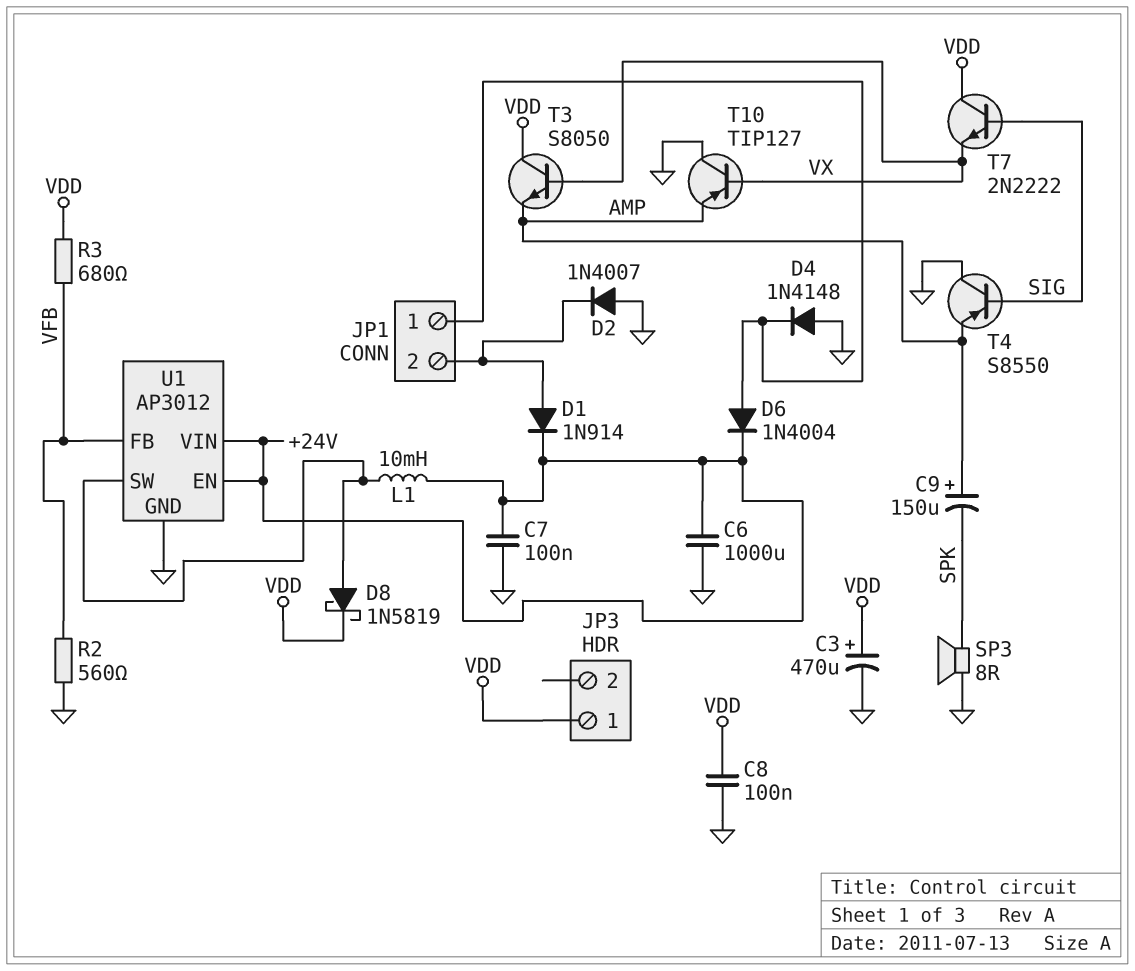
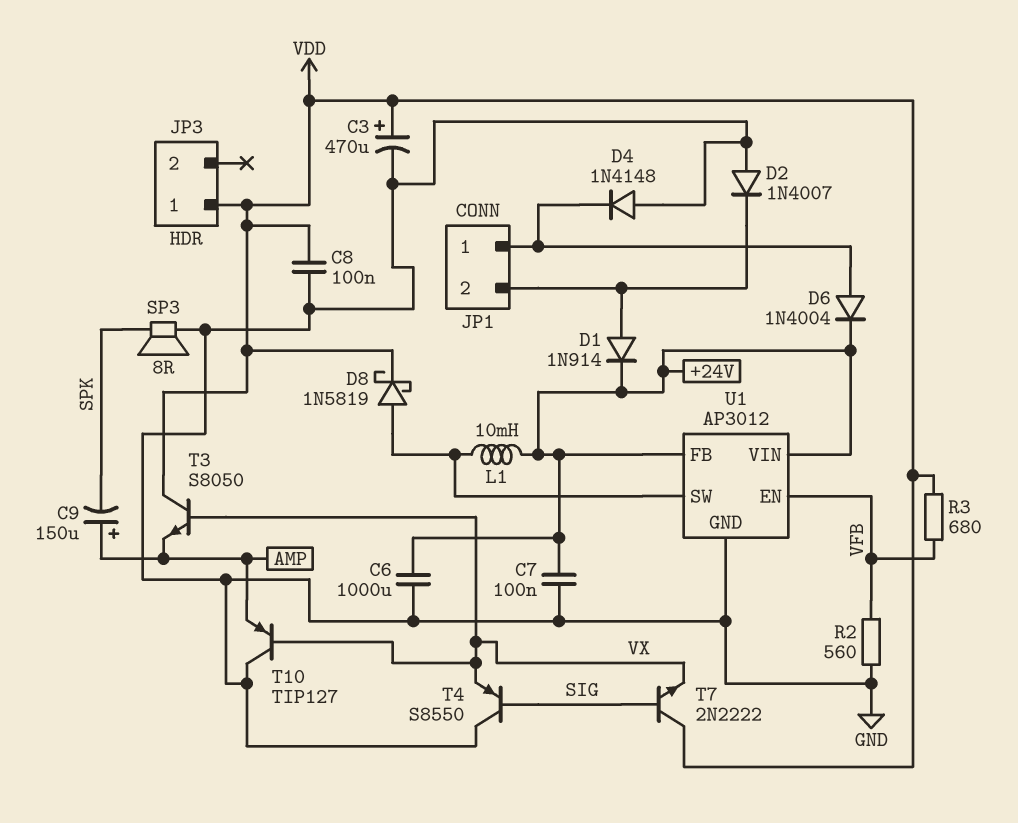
T4: PNP S8550 (B SIG, C GND, E AMP) -> PNP S8550 (B SIG, C GND, E VX)
U1 pin EN: +24V -> VFB
U1 pin FB: VFB -> +24V

